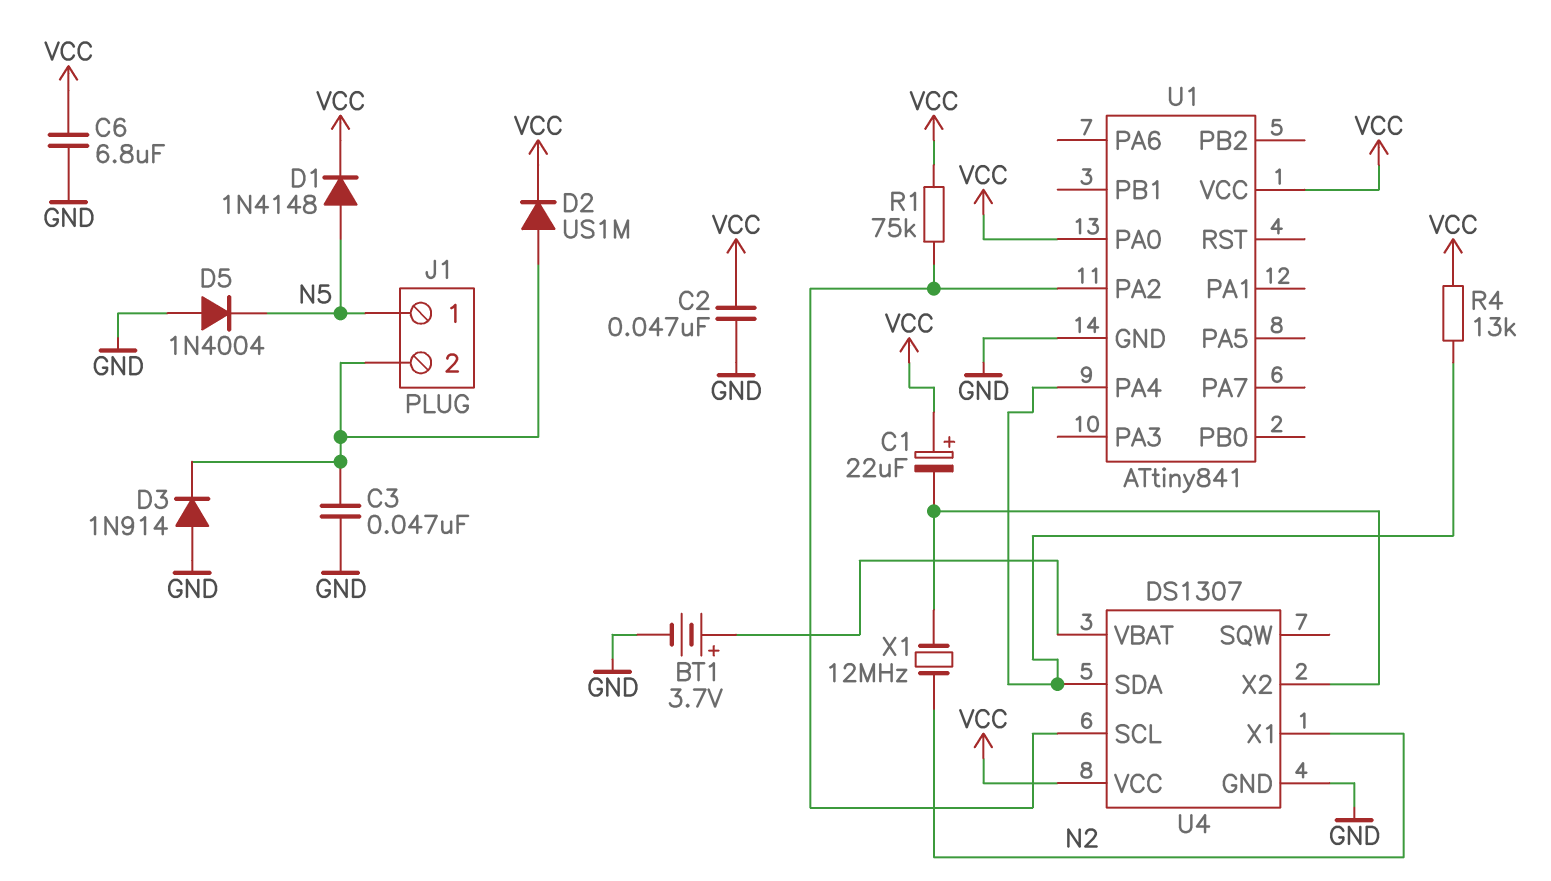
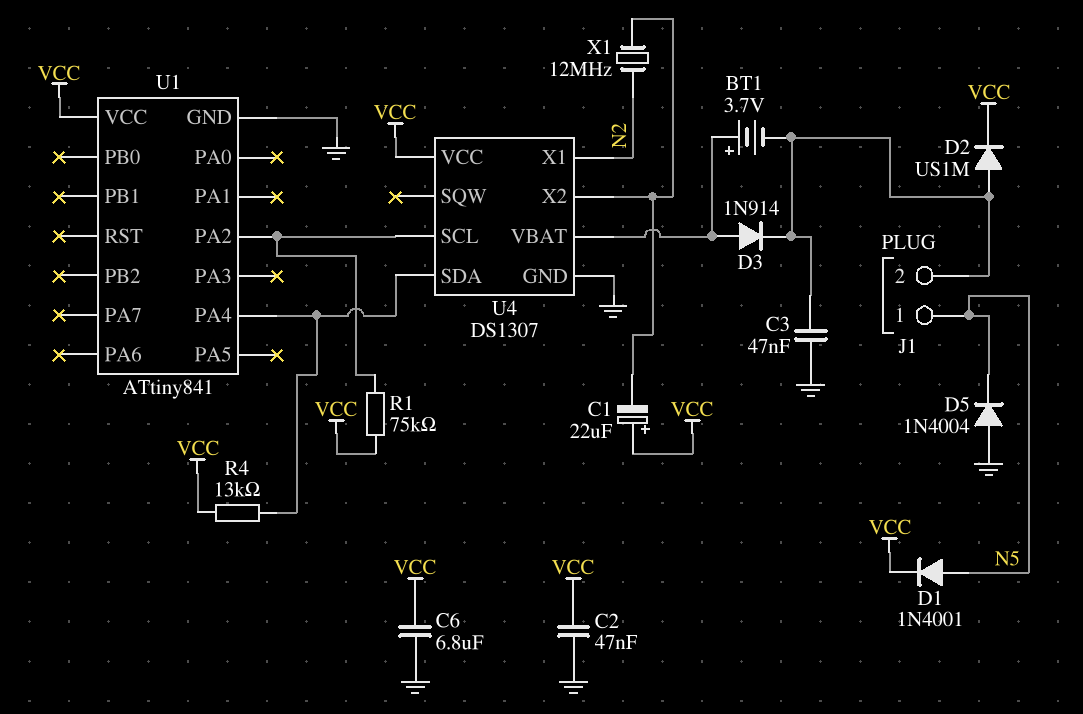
BT1: 3.7V (plus U4/VBAT, minus GND) -> 3.7V (plus U4/VBAT, minus J1/2)
D1: diode 1N4148 (A N5, K VCC) -> diode 1N4001 (A N5, K VCC)
D3: diode 1N914 (A GND, K J1/2) -> diode 1N914 (A U4/VBAT, K J1/2)
U1 pin PA0: VCC -> none

